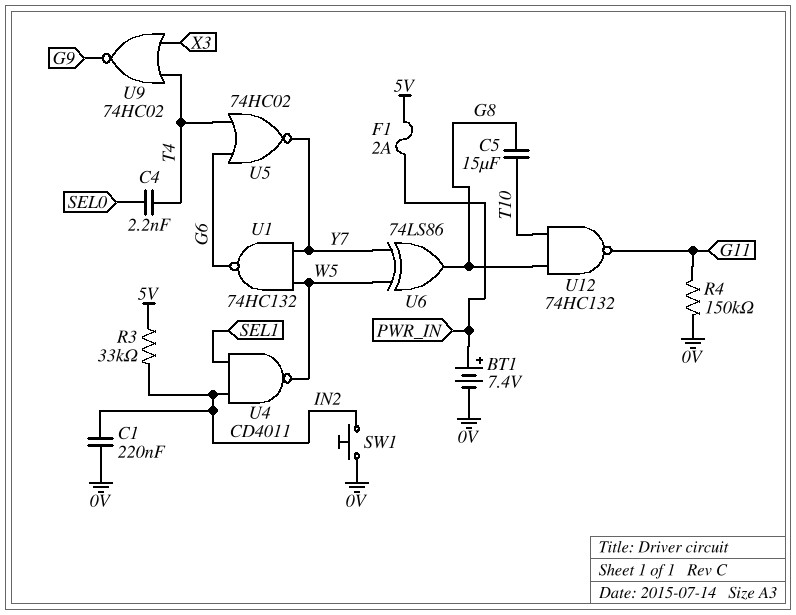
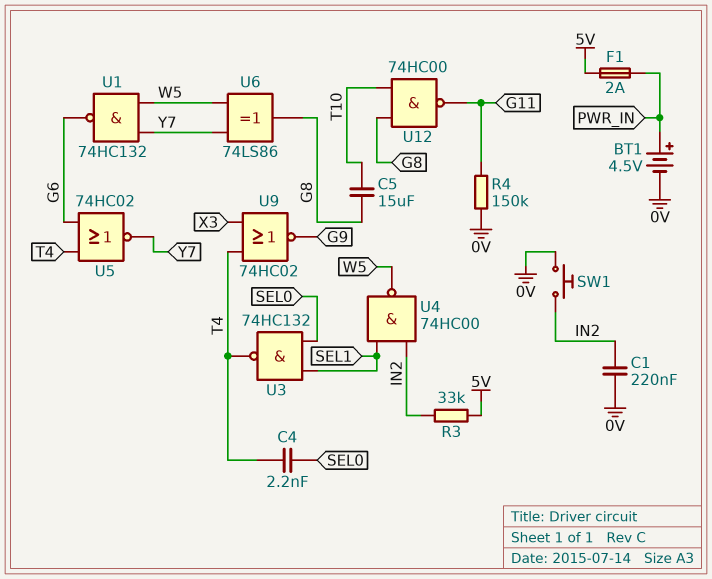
BT1: 7.4V (plus PWR_IN, minus 0V) -> 4.5V (plus PWR_IN, minus 0V)
U3: none -> NAND 74HC132 (in SEL0, in SEL1, out T4)
U4: NAND CD4011 (in IN2, in SEL1, out W5) -> NAND 74HC00 (in IN2, in SEL1, out W5)
U12: NAND 74HC132 (in G8, in T10, out G11) -> NAND 74HC00 (in G8, in T10, out G11)

